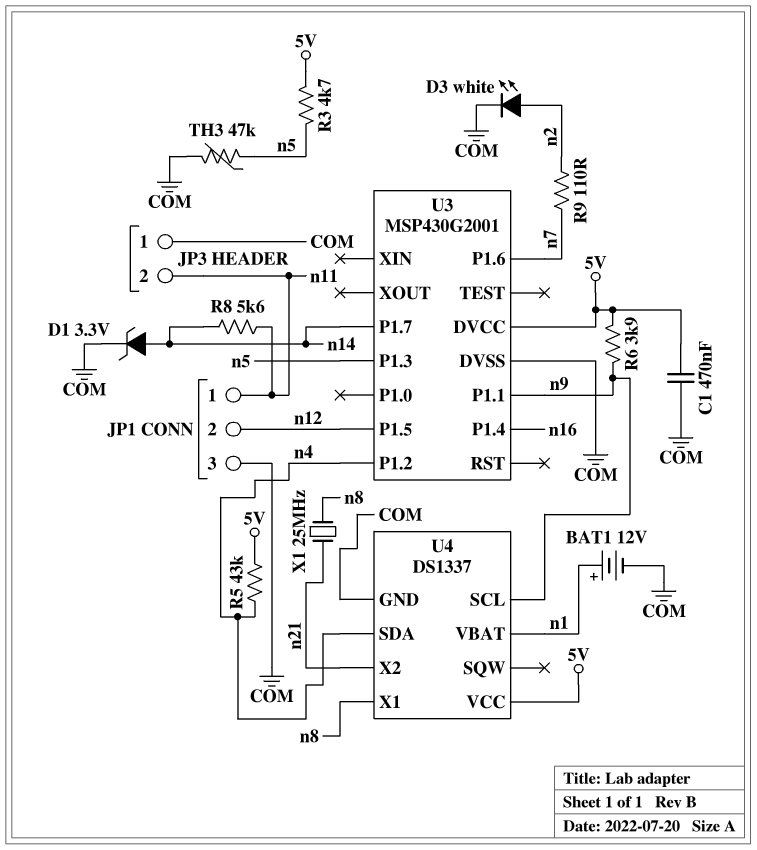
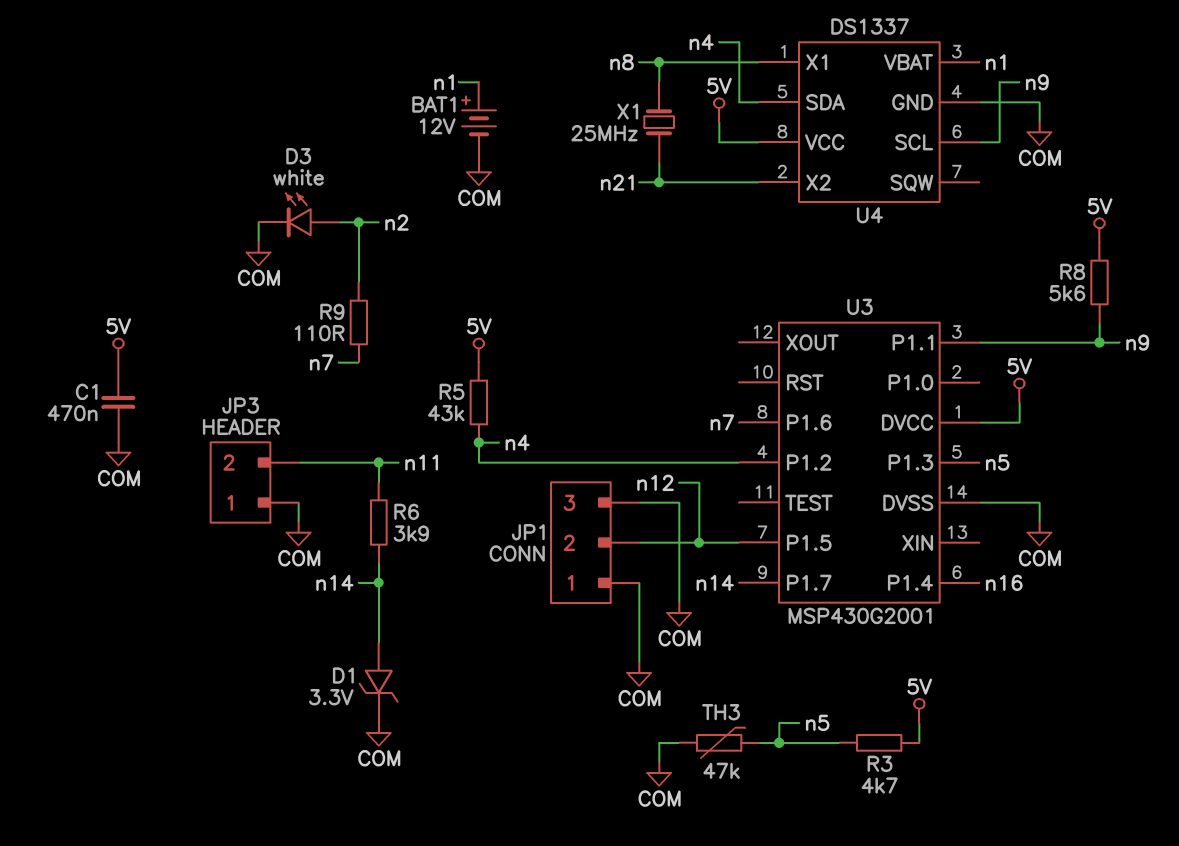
JP1 pin 1: n11 -> COM
R6: 3.9k (5V, n9) -> 3.9k (n11, n14)
R8: 5.6k (n11, n14) -> 5.6k (5V, n9)

